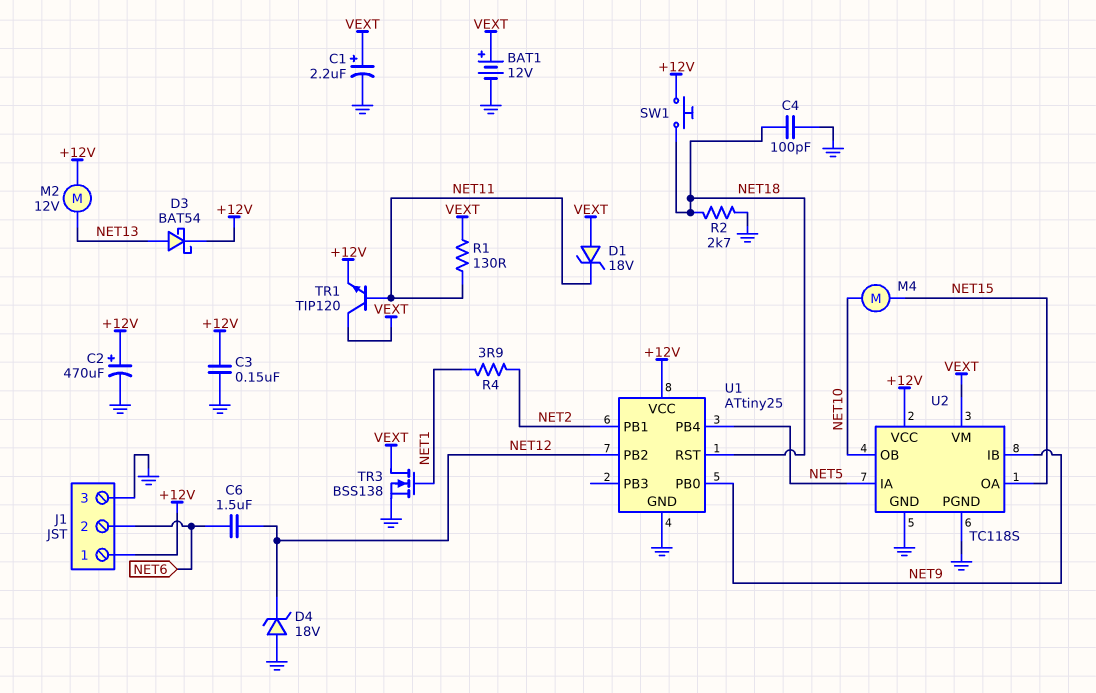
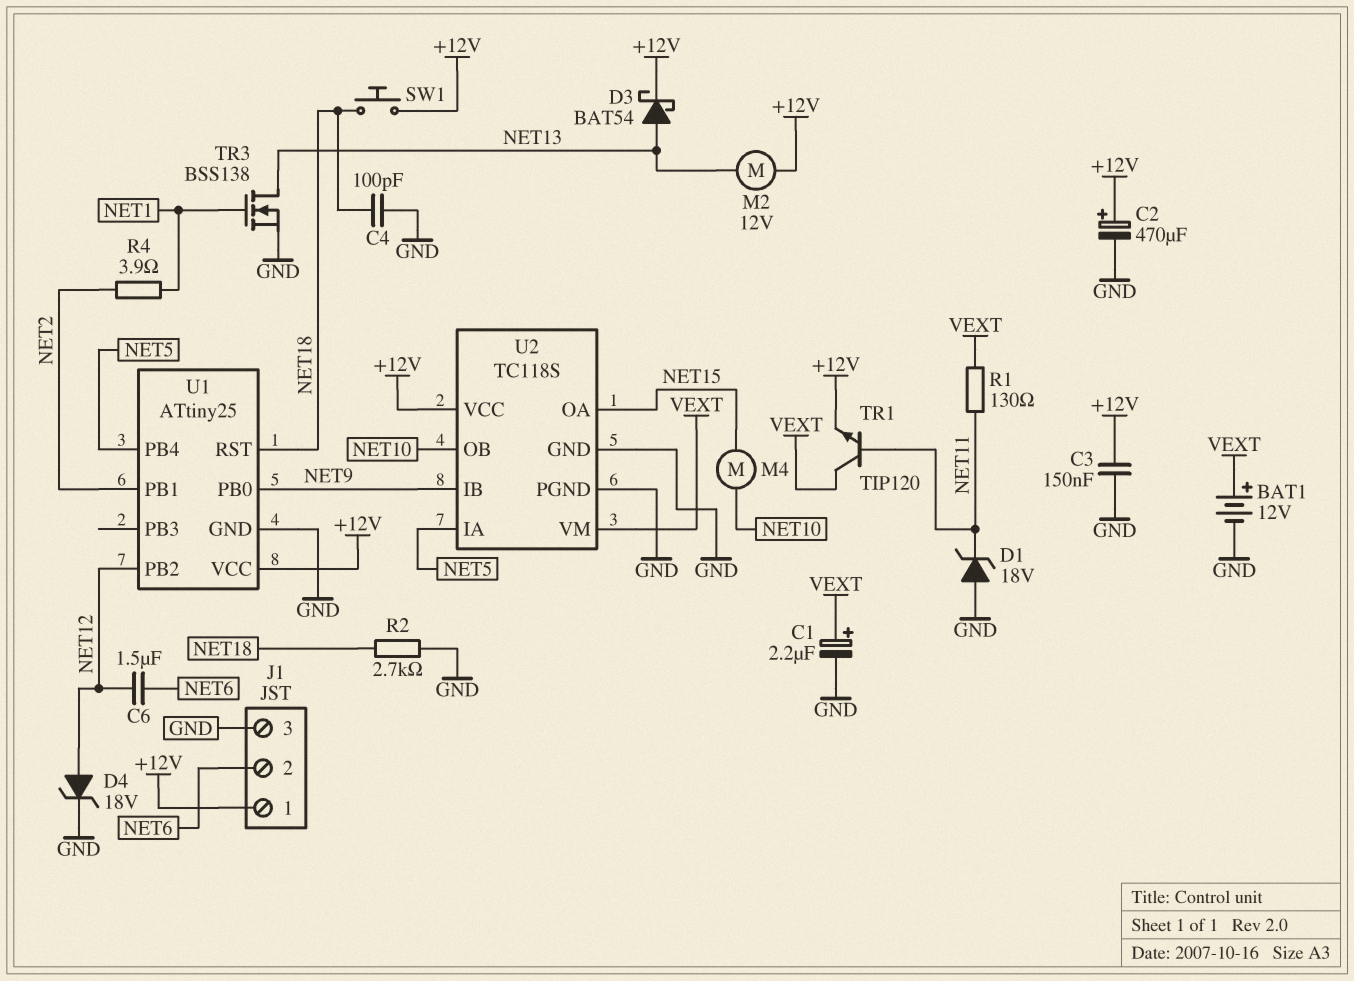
D1: zener 18V (A VEXT, K NET11) -> zener 18V (A GND, K NET11)
D4: zener 18V (A GND, K NET12) -> zener 18V (A NET12, K GND)
TR3: NMOS BSS138 (G NET1, D VEXT, S GND) -> NMOS BSS138 (G NET1, D NET13, S GND)

